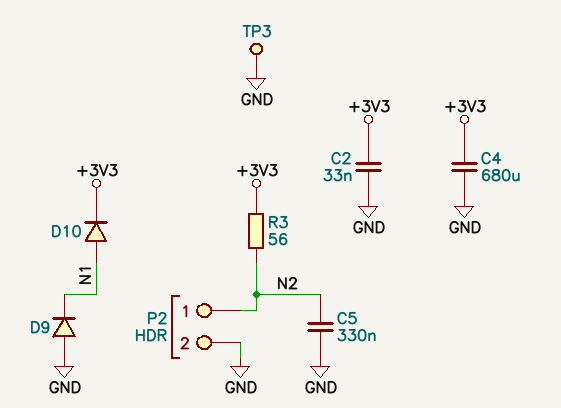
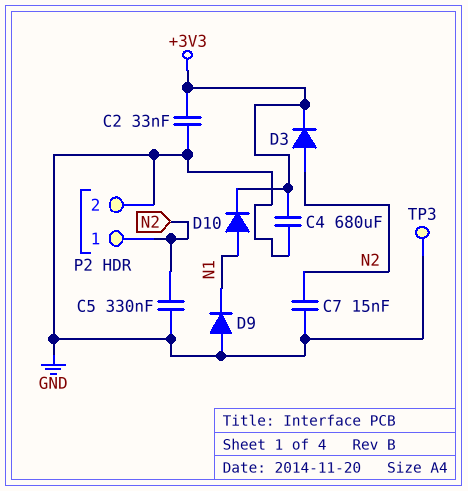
C7: none -> 15nF (GND, N2)
D3: none -> diode (A N2, K +3V3)
R3: 56 (+3V3, N2) -> none

